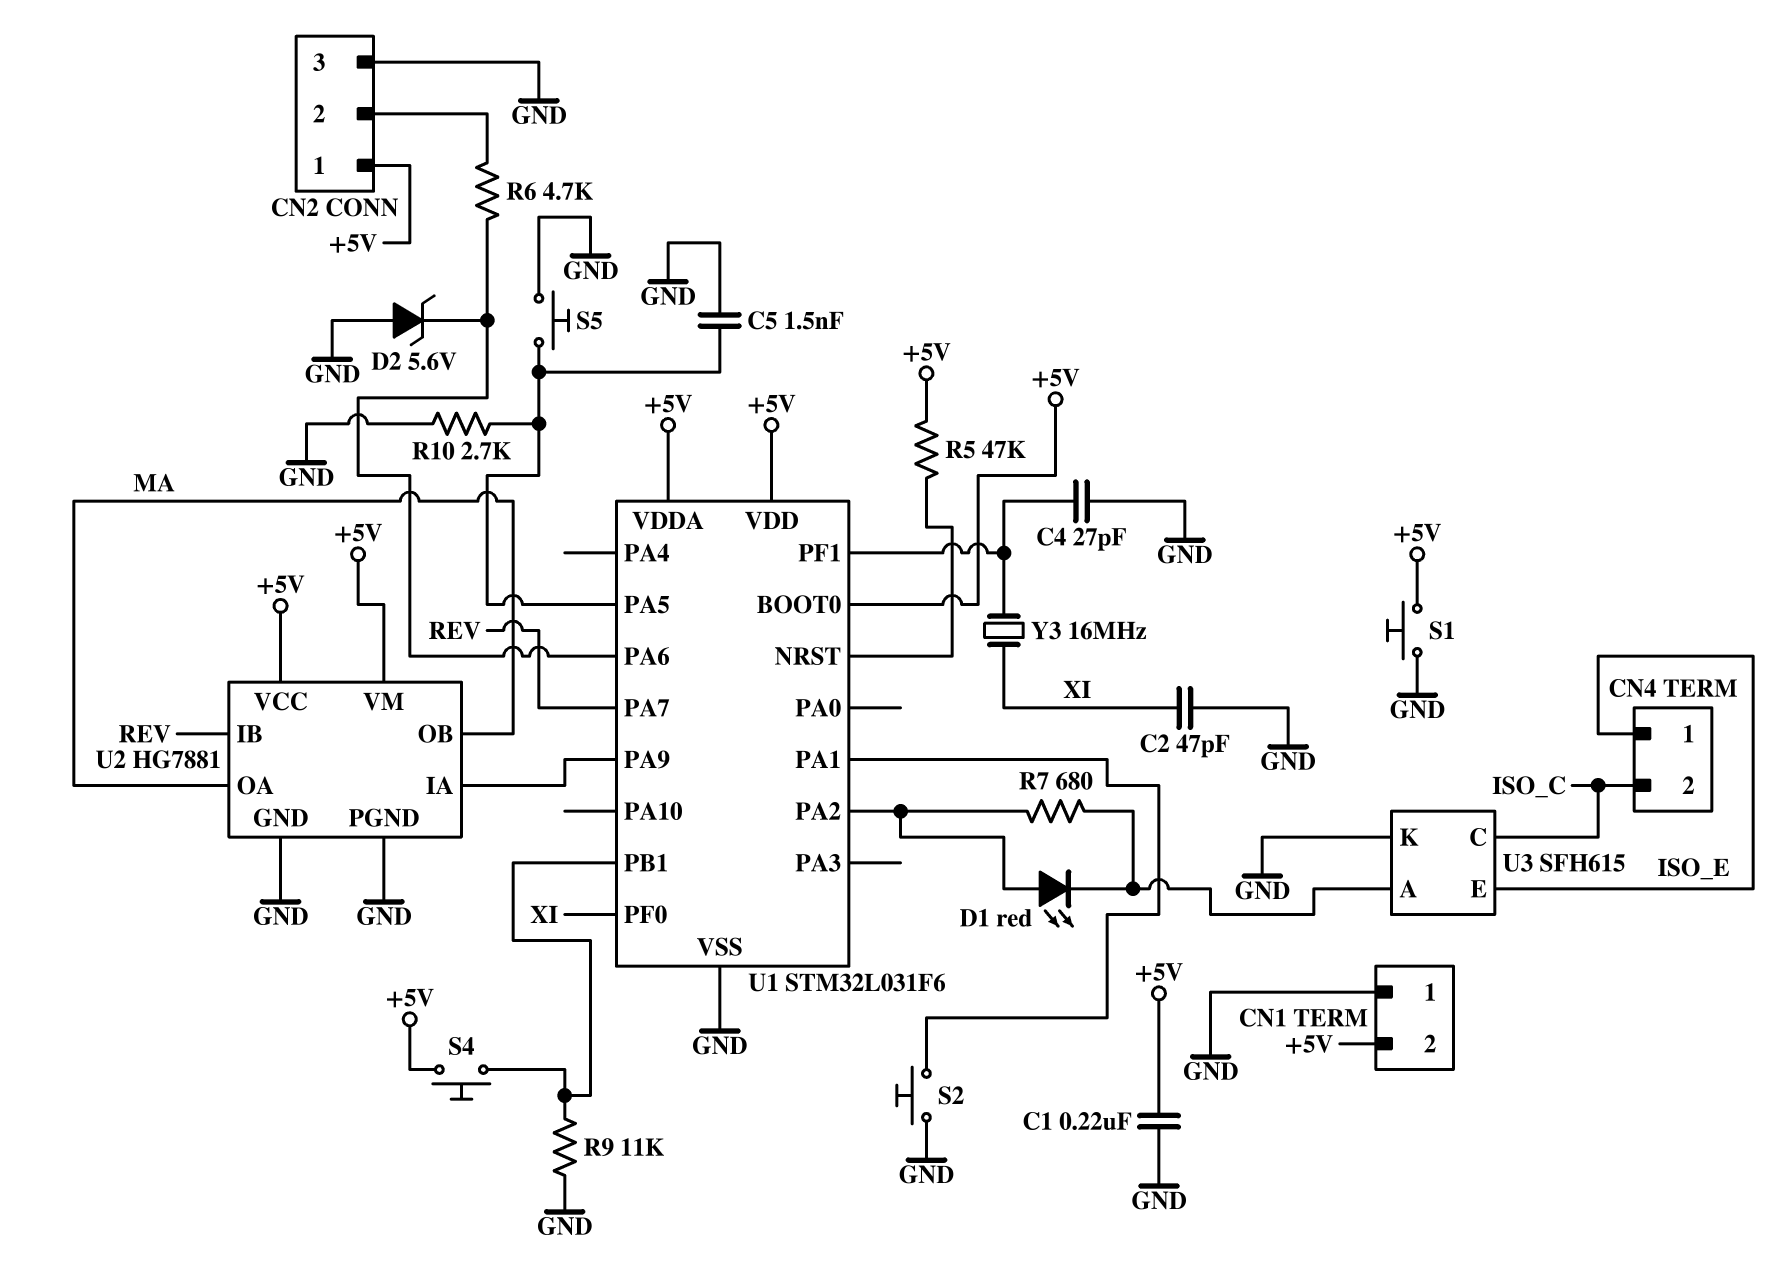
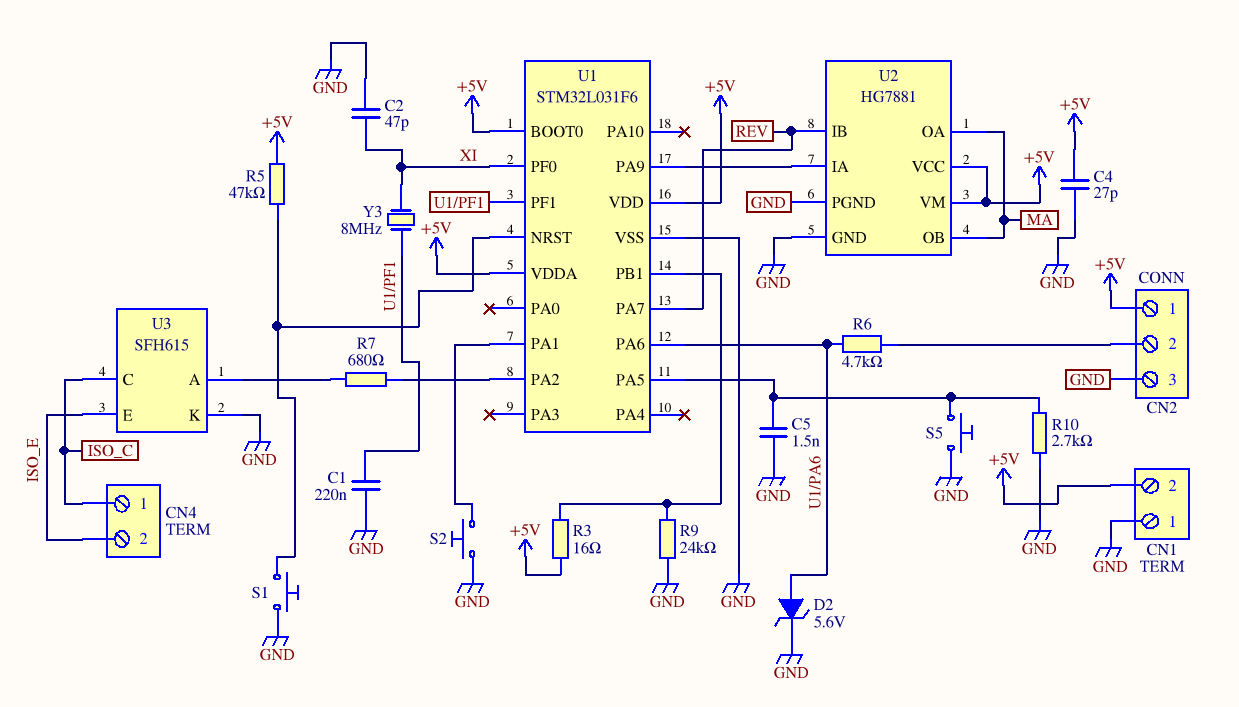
C1: 220nF (+5V, GND) -> 220nF (GND, U1/PF1)
C4: 27pF (GND, U1/PF1) -> 27pF (+5V, GND)
CN4 pin 1: ISO_E -> ISO_C
CN4 pin 2: ISO_C -> ISO_E
D1: LED red (A U1/PA2, K U3/A) -> none
D2: zener 5.6V (A GND, K U1/PA6) -> zener 5.6V (A U1/PA6, K GND)
R3: none -> 16 (+5V, U1/PB1)
R9: 11k (GND, U1/PB1) -> 24k (GND, U1/PB1)
S1: button (+5V, GND) -> button (GND, U1/NRST)
S4: button (+5V, U1/PB1) -> none
Y3: 16MHz (U1/PF1, XI) -> 8MHz (U1/PF1, XI)

